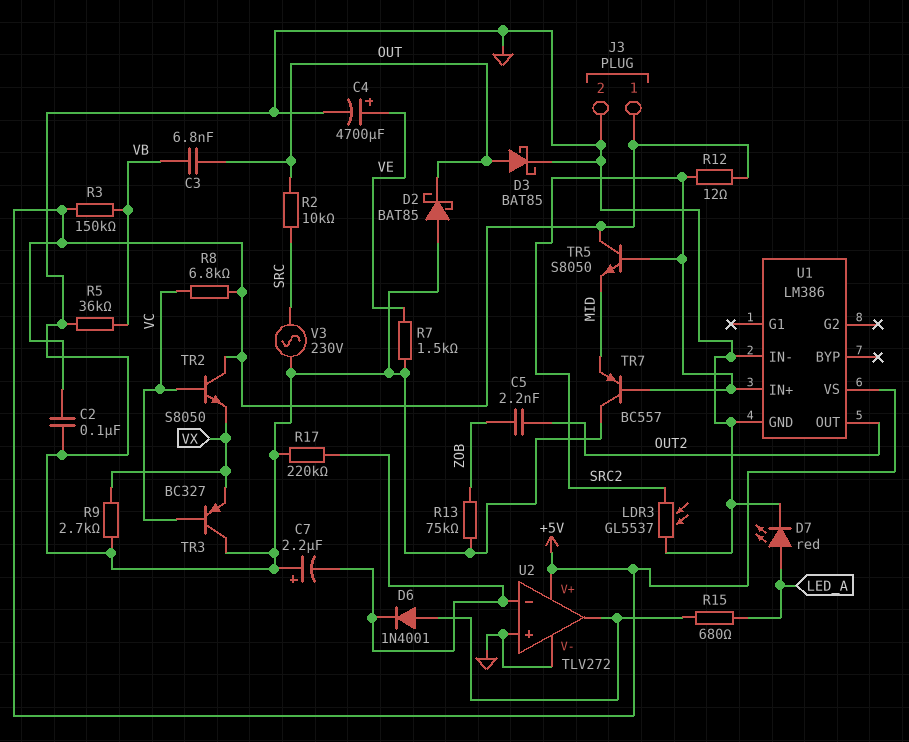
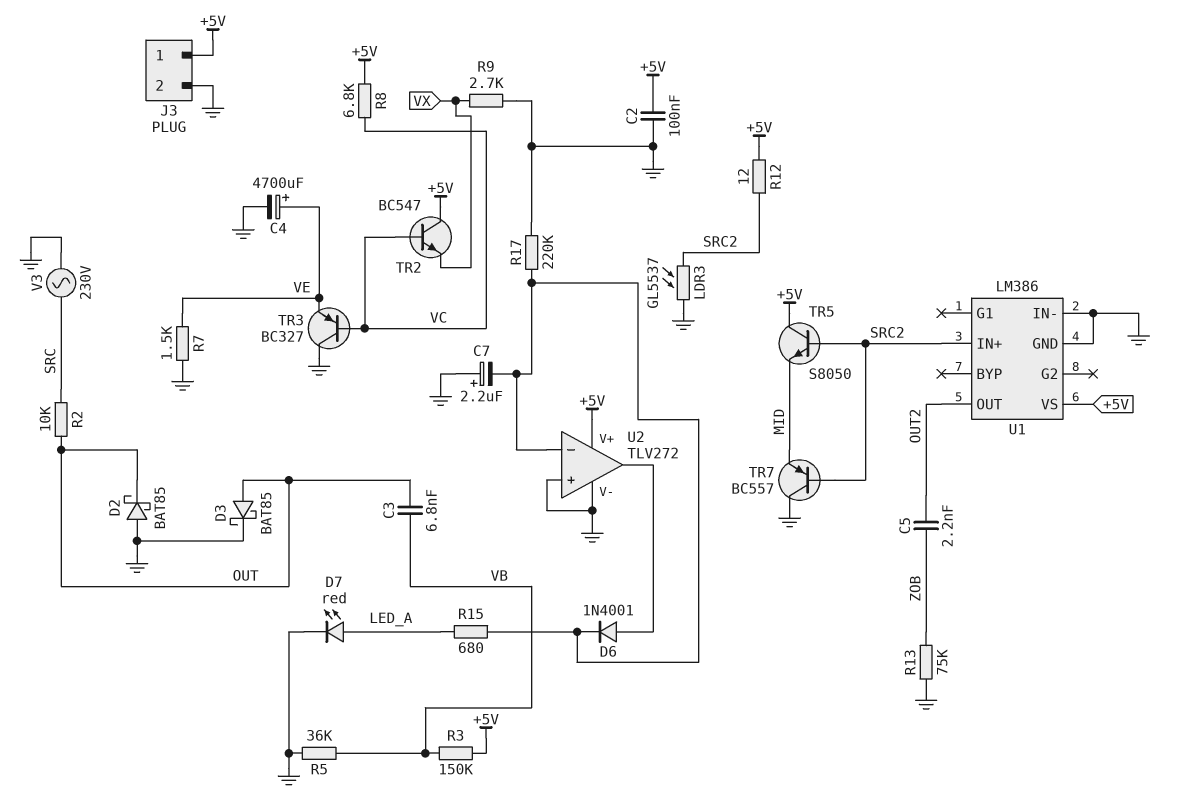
R15: 680 (LED_A, U2/out) -> 680 (LED_A, U2/in-)
TR2: NPN S8050 (B VC, C +5V, E VX) -> NPN BC547 (B VC, C +5V, E VX)
TR3: PNP BC327 (B VC, C GND, E VX) -> PNP BC327 (B VC, C GND, E VE)

